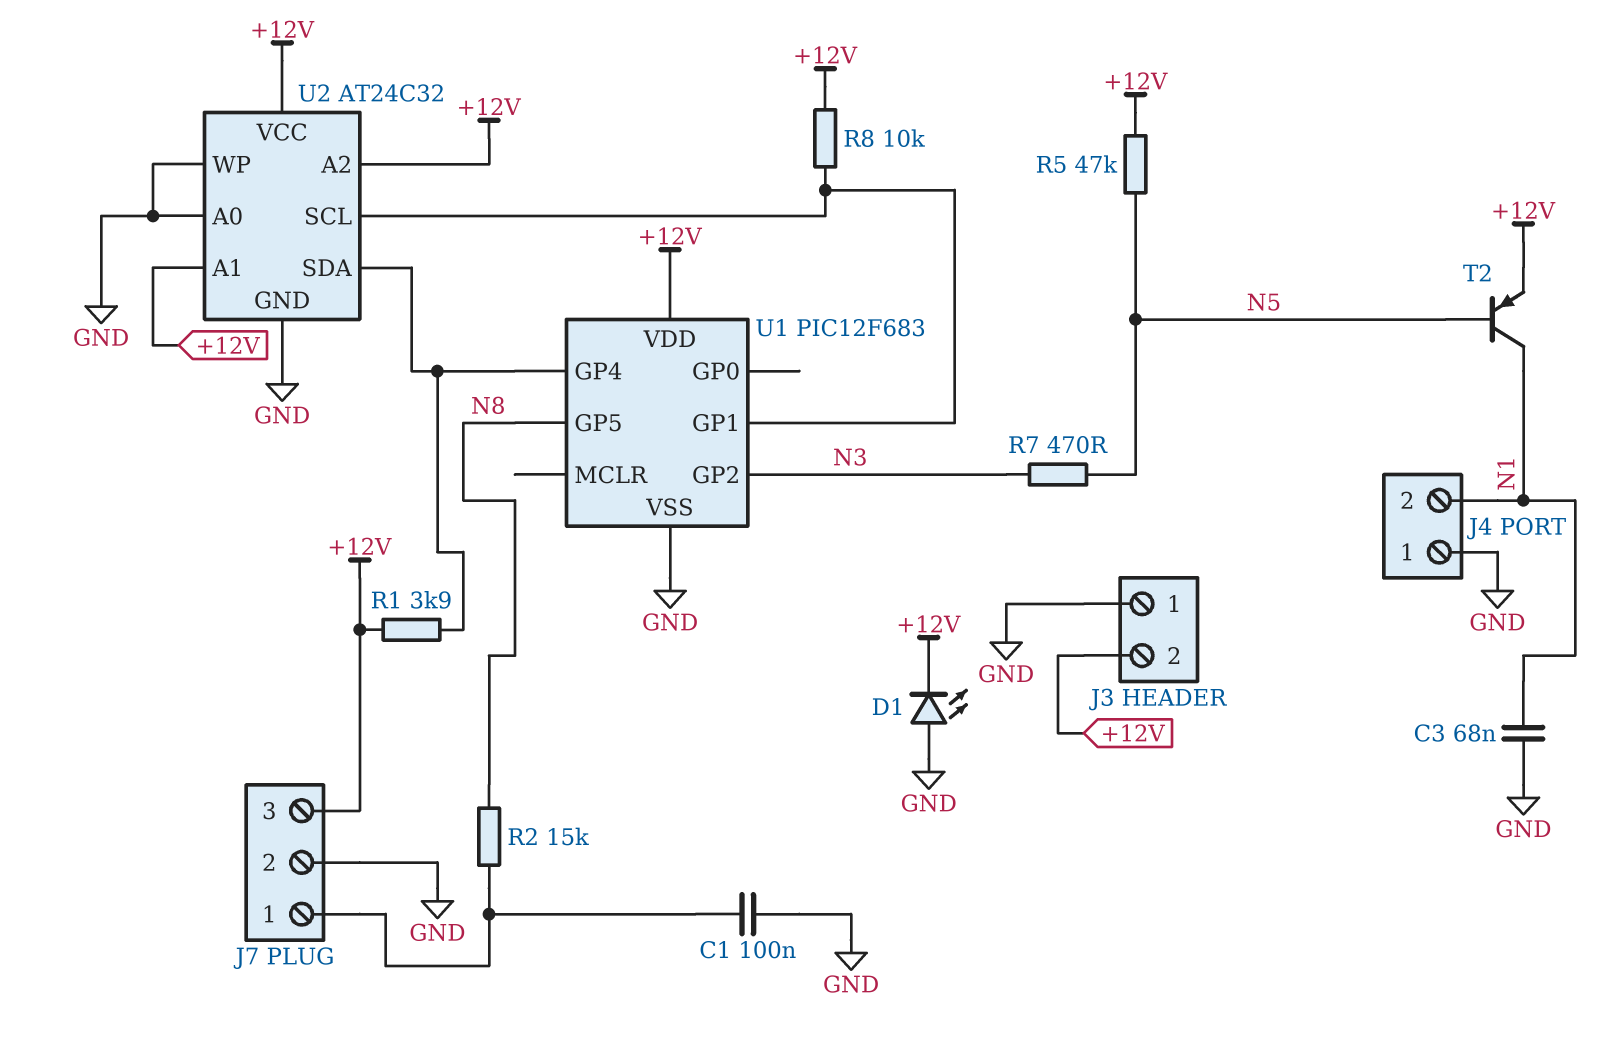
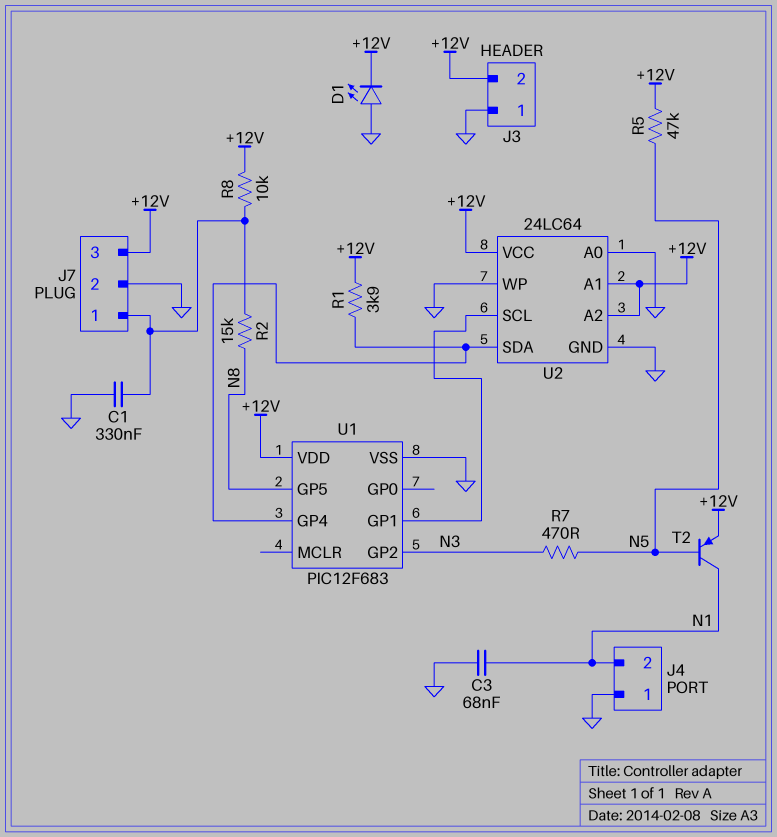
C1: 100nF (GND, J7/1) -> 330nF (GND, J7/1)
R8: 10k (+12V, U1/GP1) -> 10k (+12V, J7/1)
U2: AT24C32 -> 24LC64

